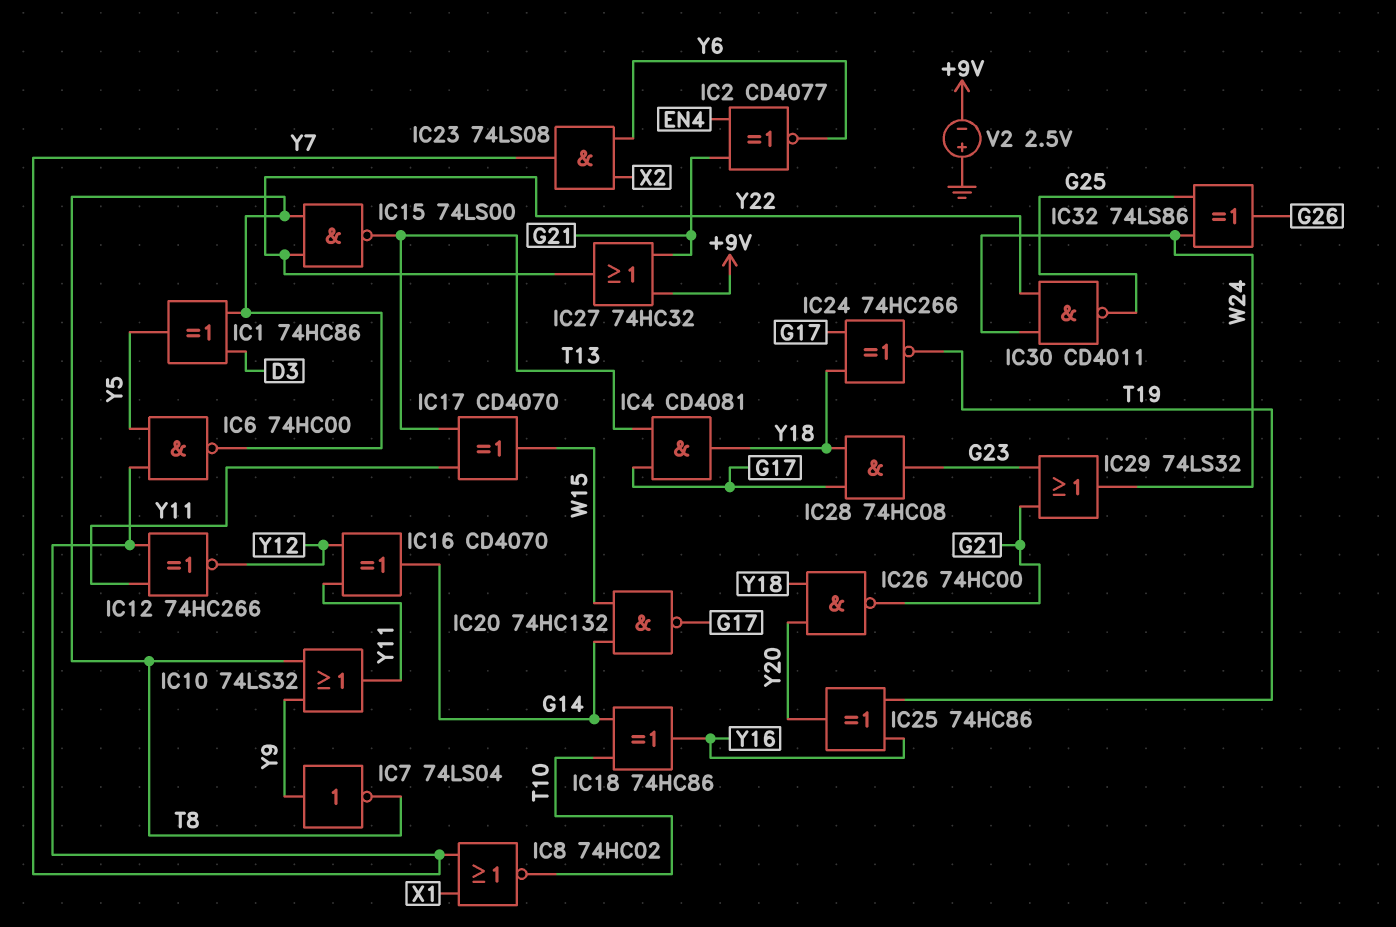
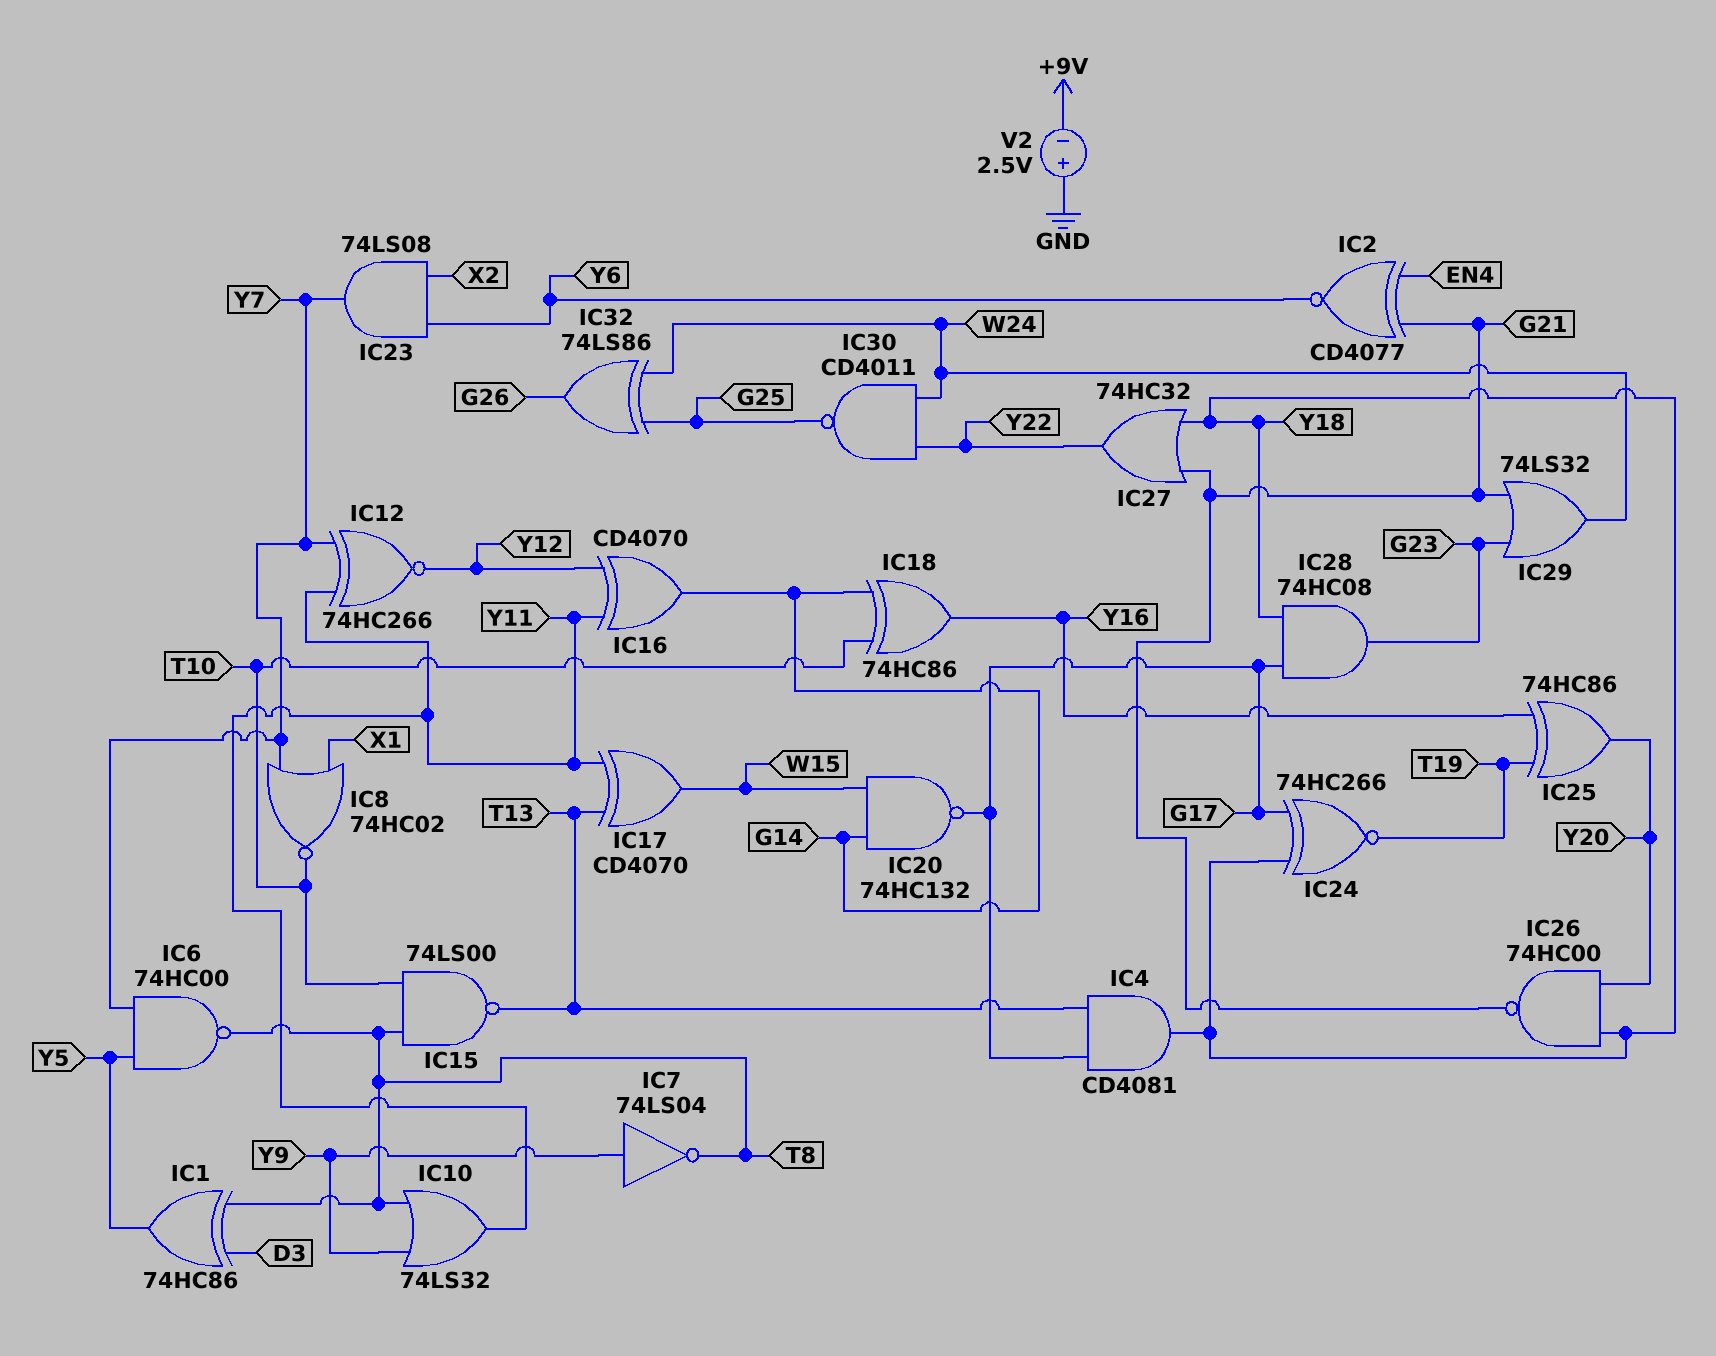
IC15: NAND 74LS00 (in T8, in Y22, out T13) -> NAND 74LS00 (in T8, in T10, out T13)
IC27: OR 74HC32 (in +9V, in G21, out Y22) -> OR 74HC32 (in G21, in Y18, out Y22)

